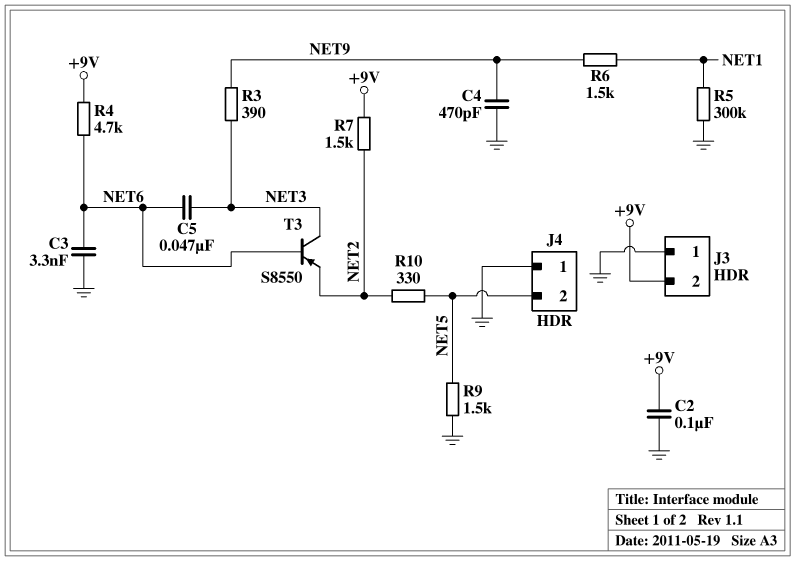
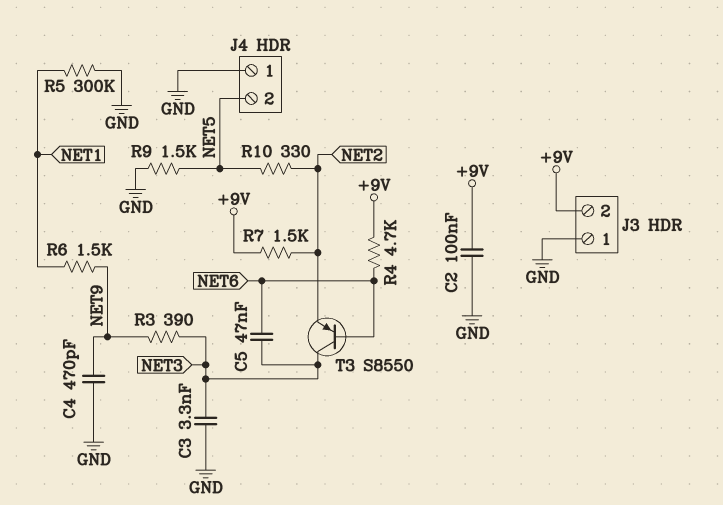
C3: 3.3nF (GND, NET6) -> 3.3nF (GND, NET3)

